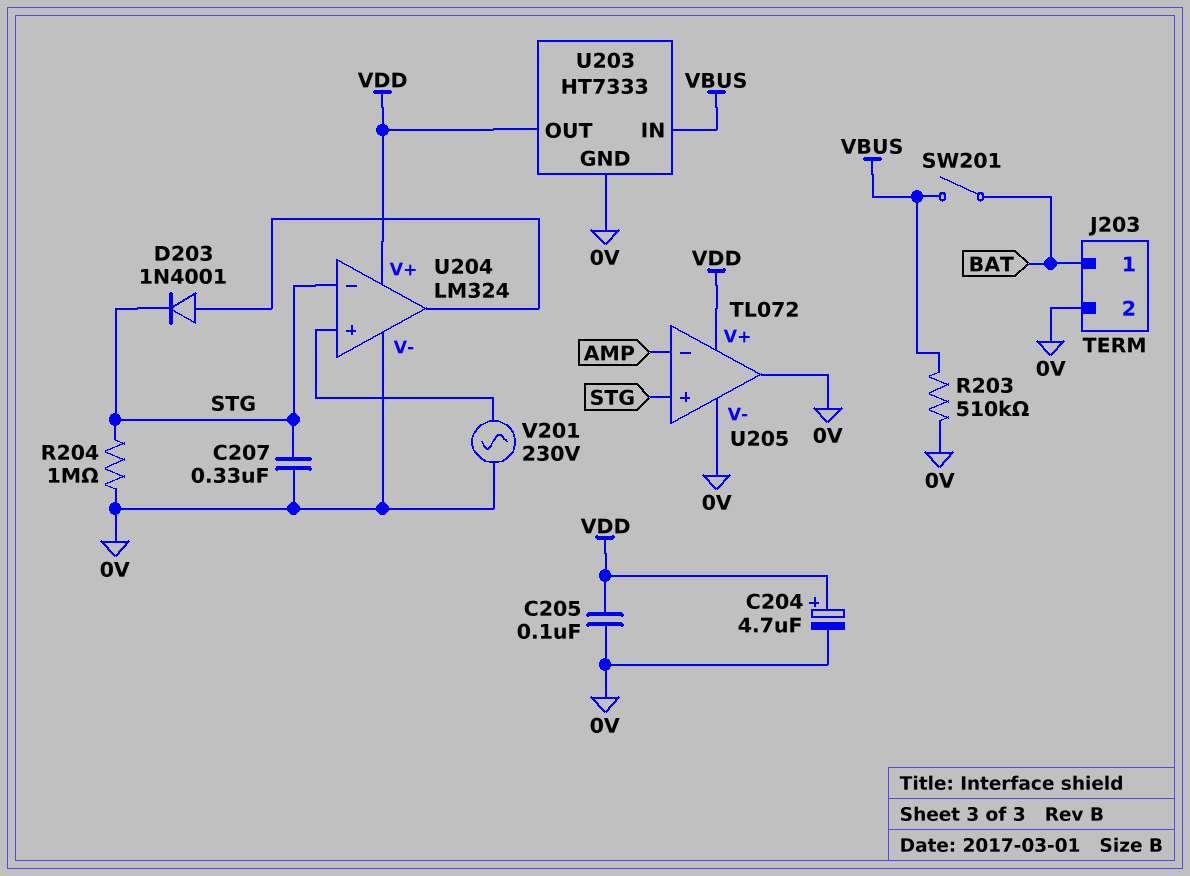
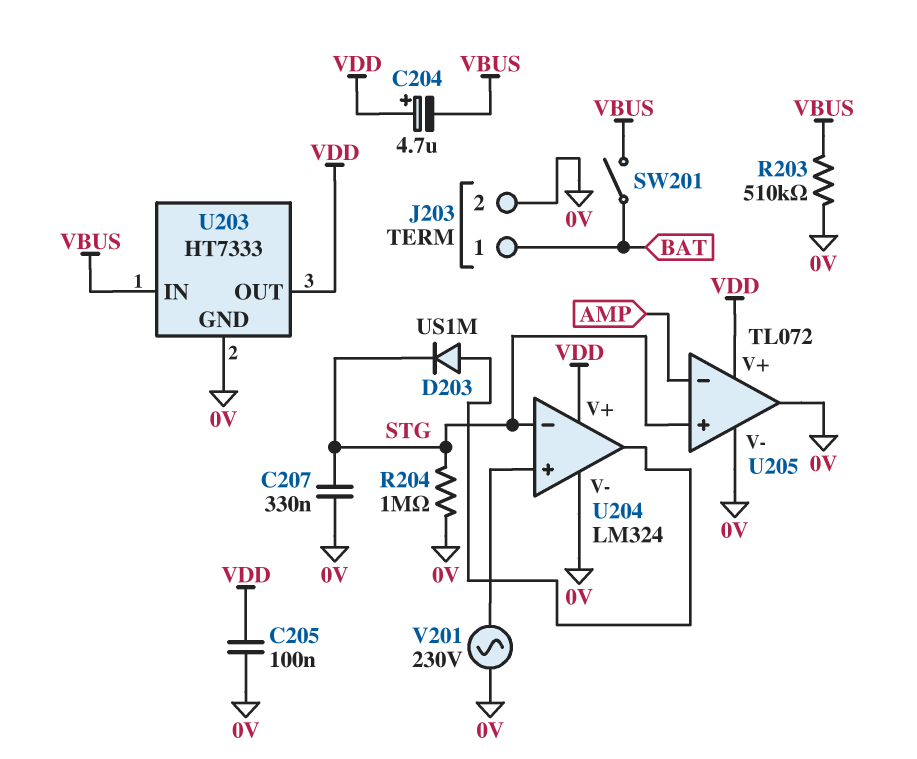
C204: 4.7uF (plus VDD, minus 0V) -> 4.7uF (plus VDD, minus VBUS)
D203: diode 1N4001 (A U204/out, K STG) -> diode US1M (A U204/out, K STG)

